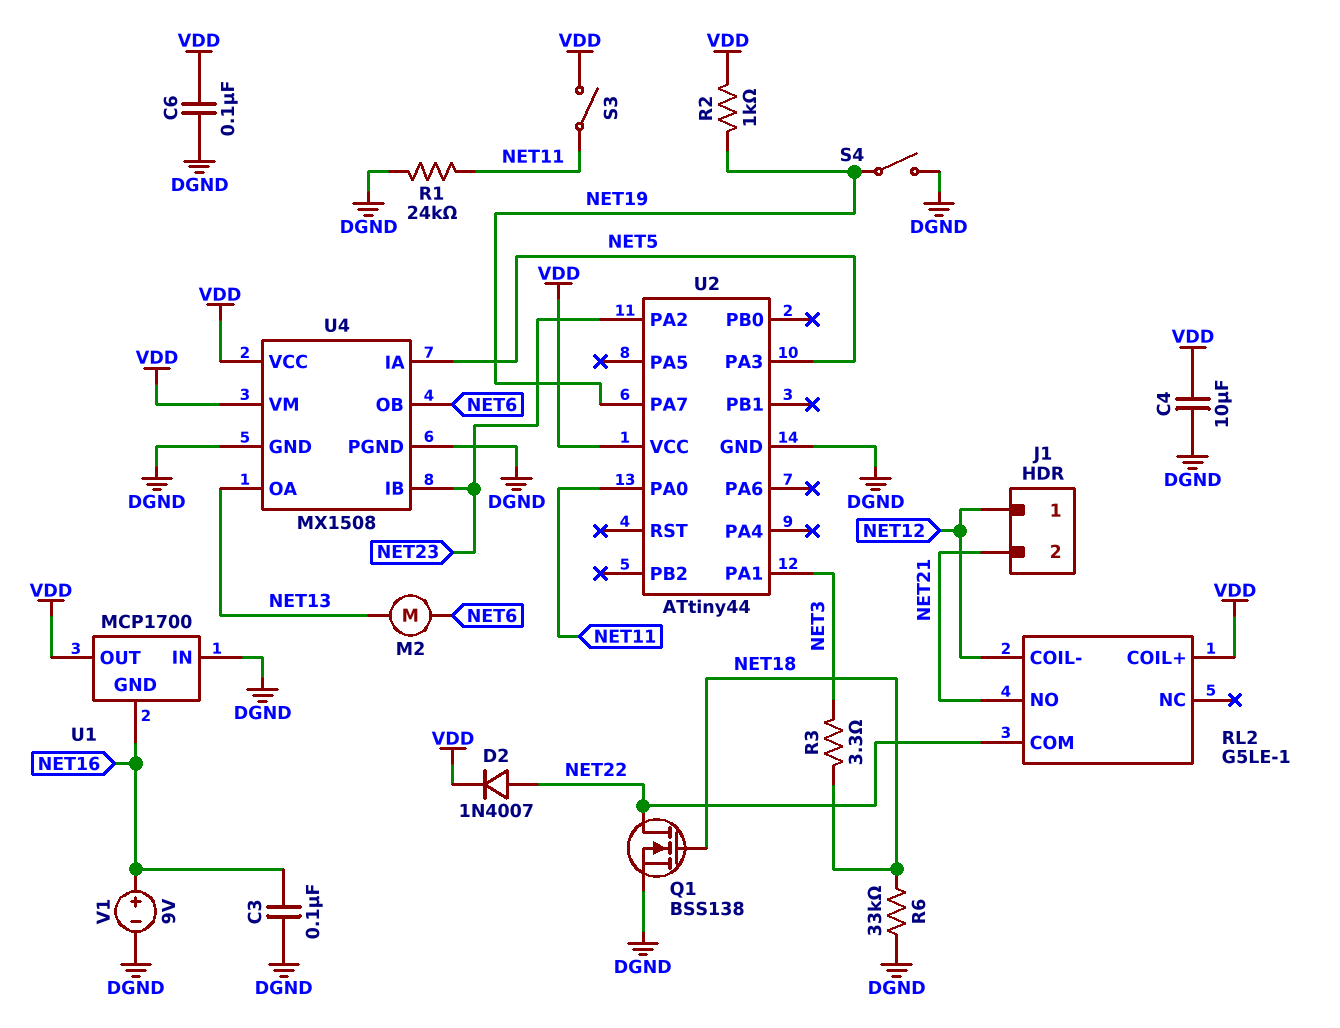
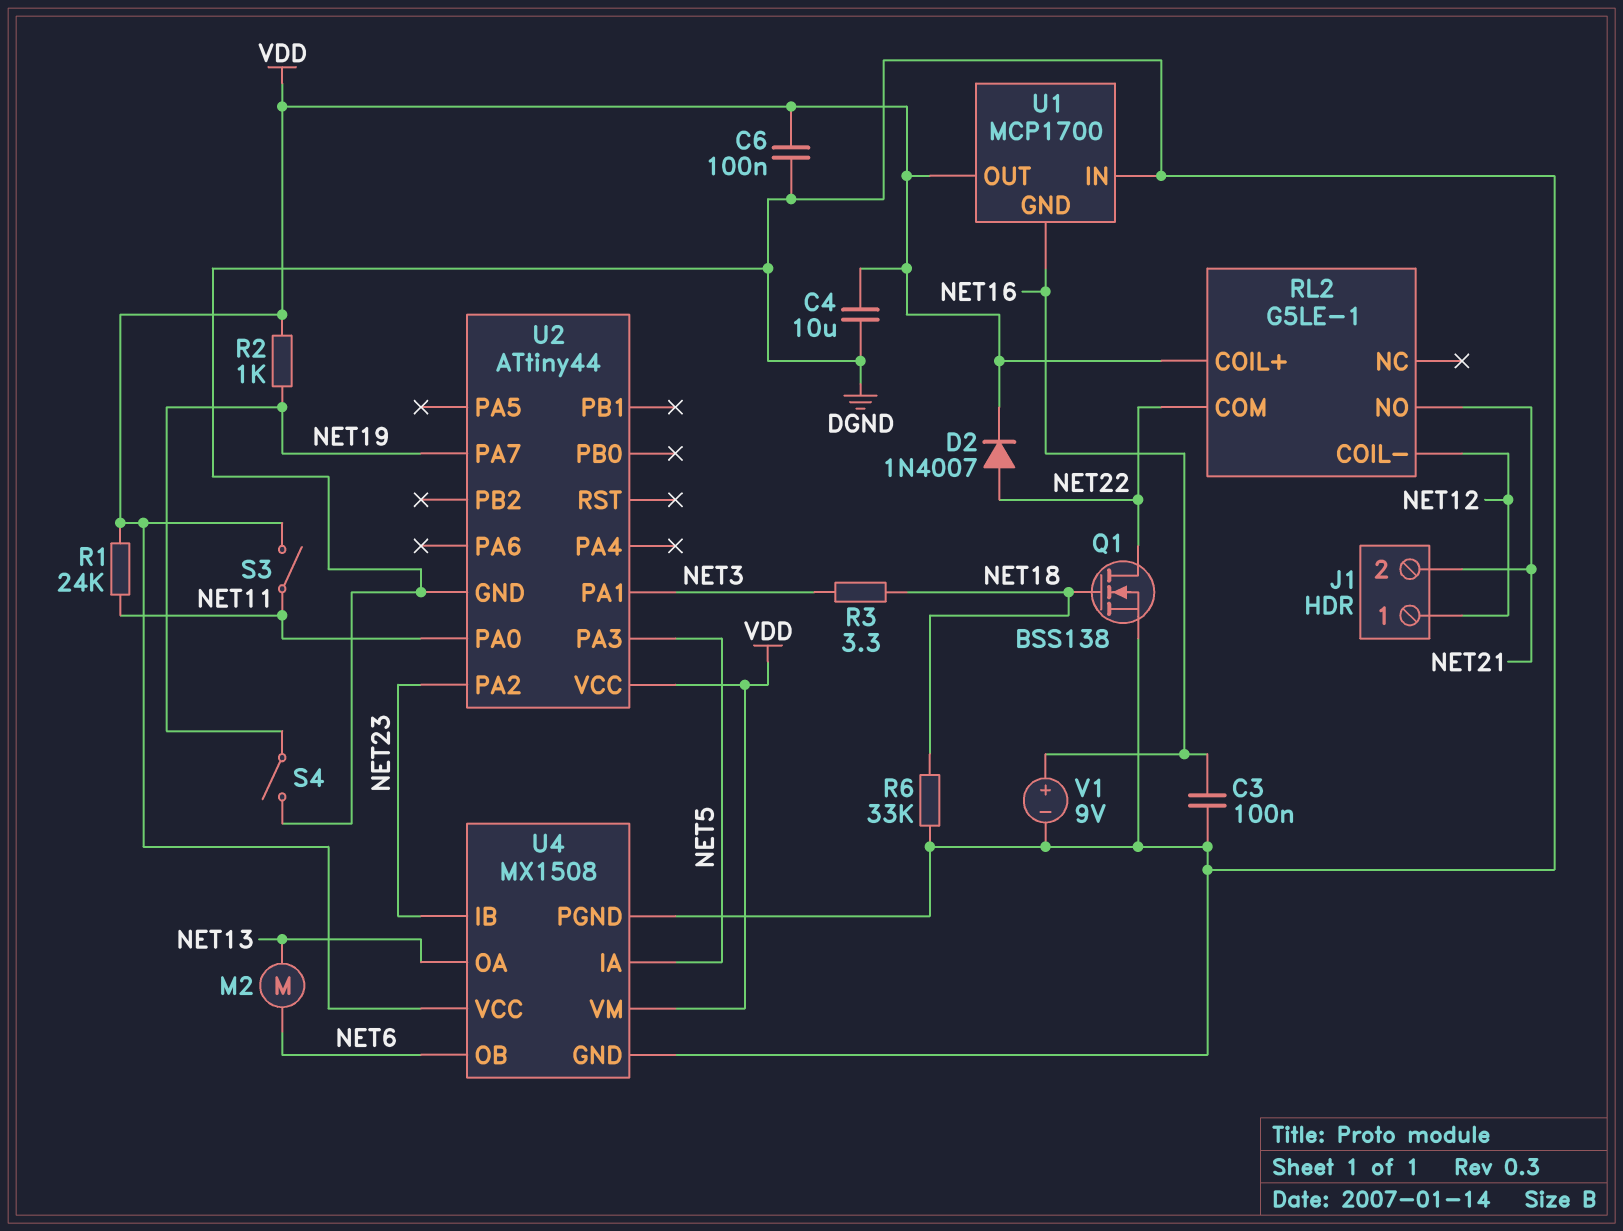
R1: 24k (DGND, NET11) -> 24k (NET11, VDD)

